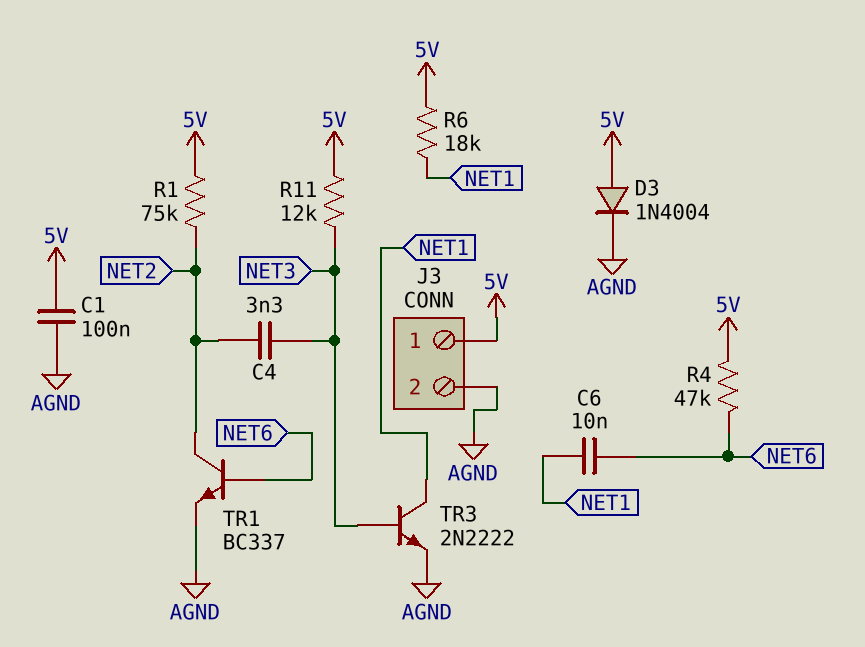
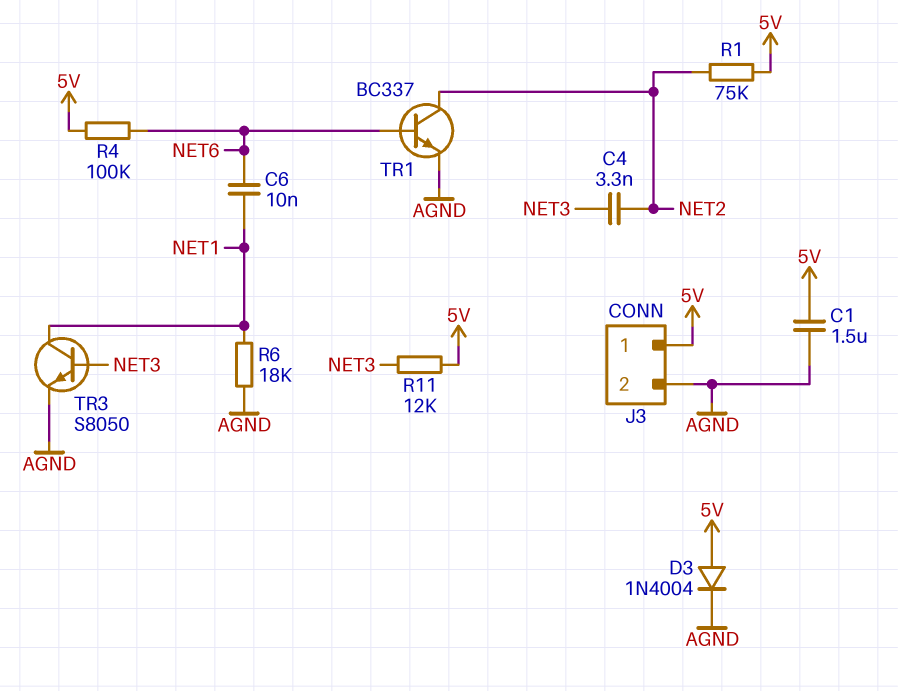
C1: 100nF (5V, AGND) -> 1.5uF (5V, AGND)
R4: 47k (5V, NET6) -> 100k (5V, NET6)
R6: 18k (5V, NET1) -> 18k (AGND, NET1)
TR3: NPN 2N2222 (B NET3, C NET1, E AGND) -> NPN S8050 (B NET3, C NET1, E AGND)

